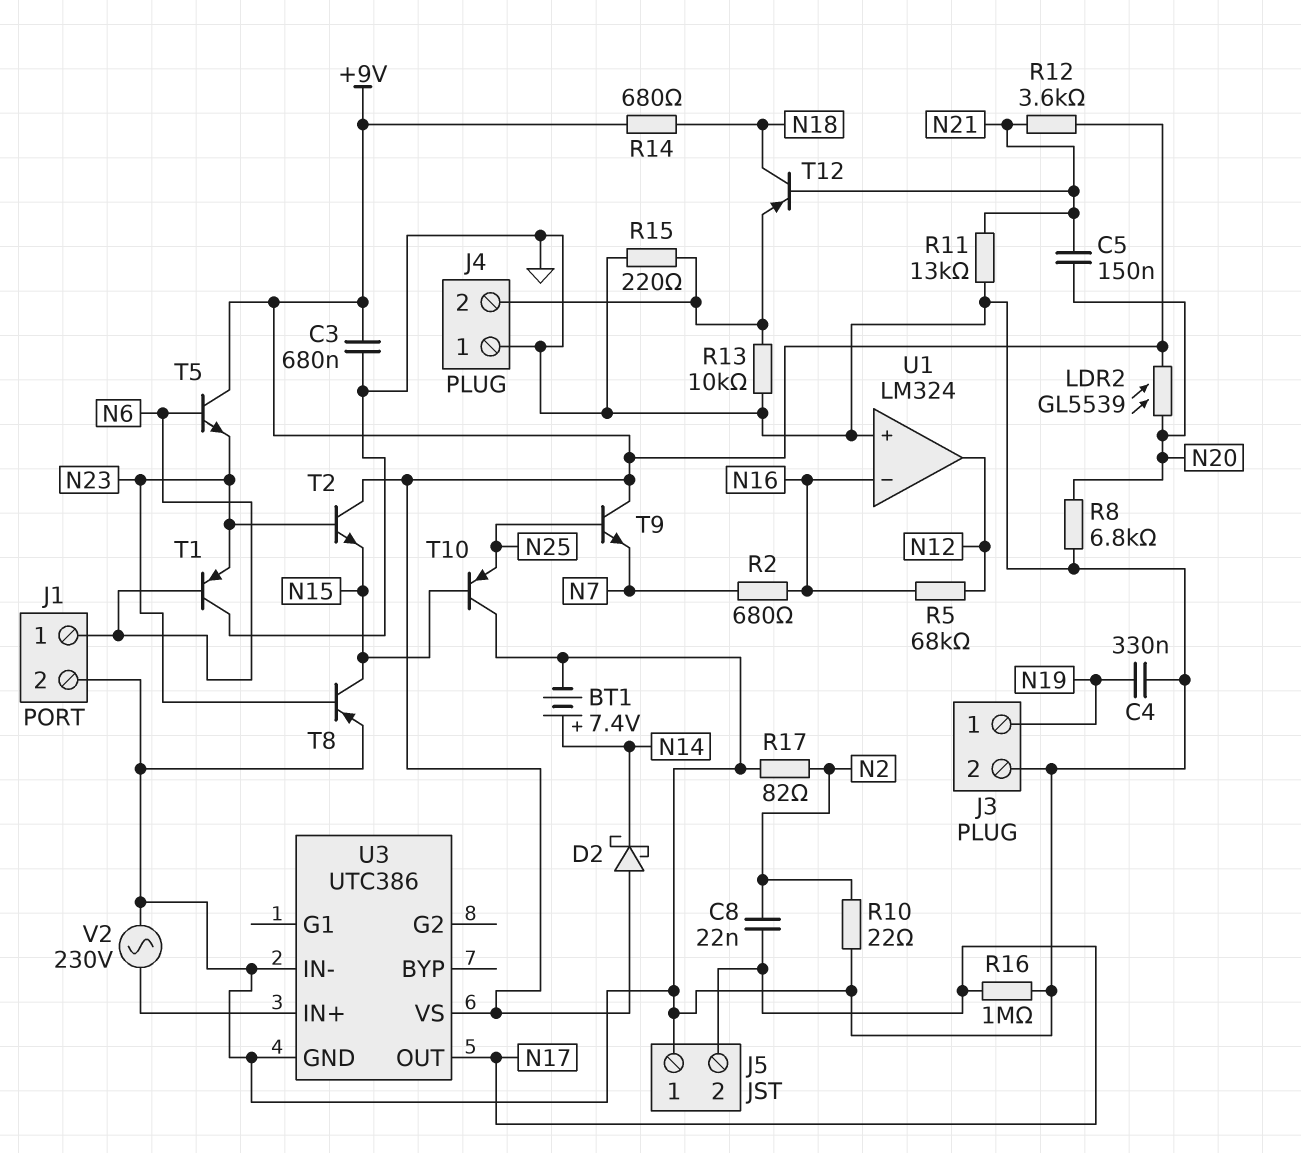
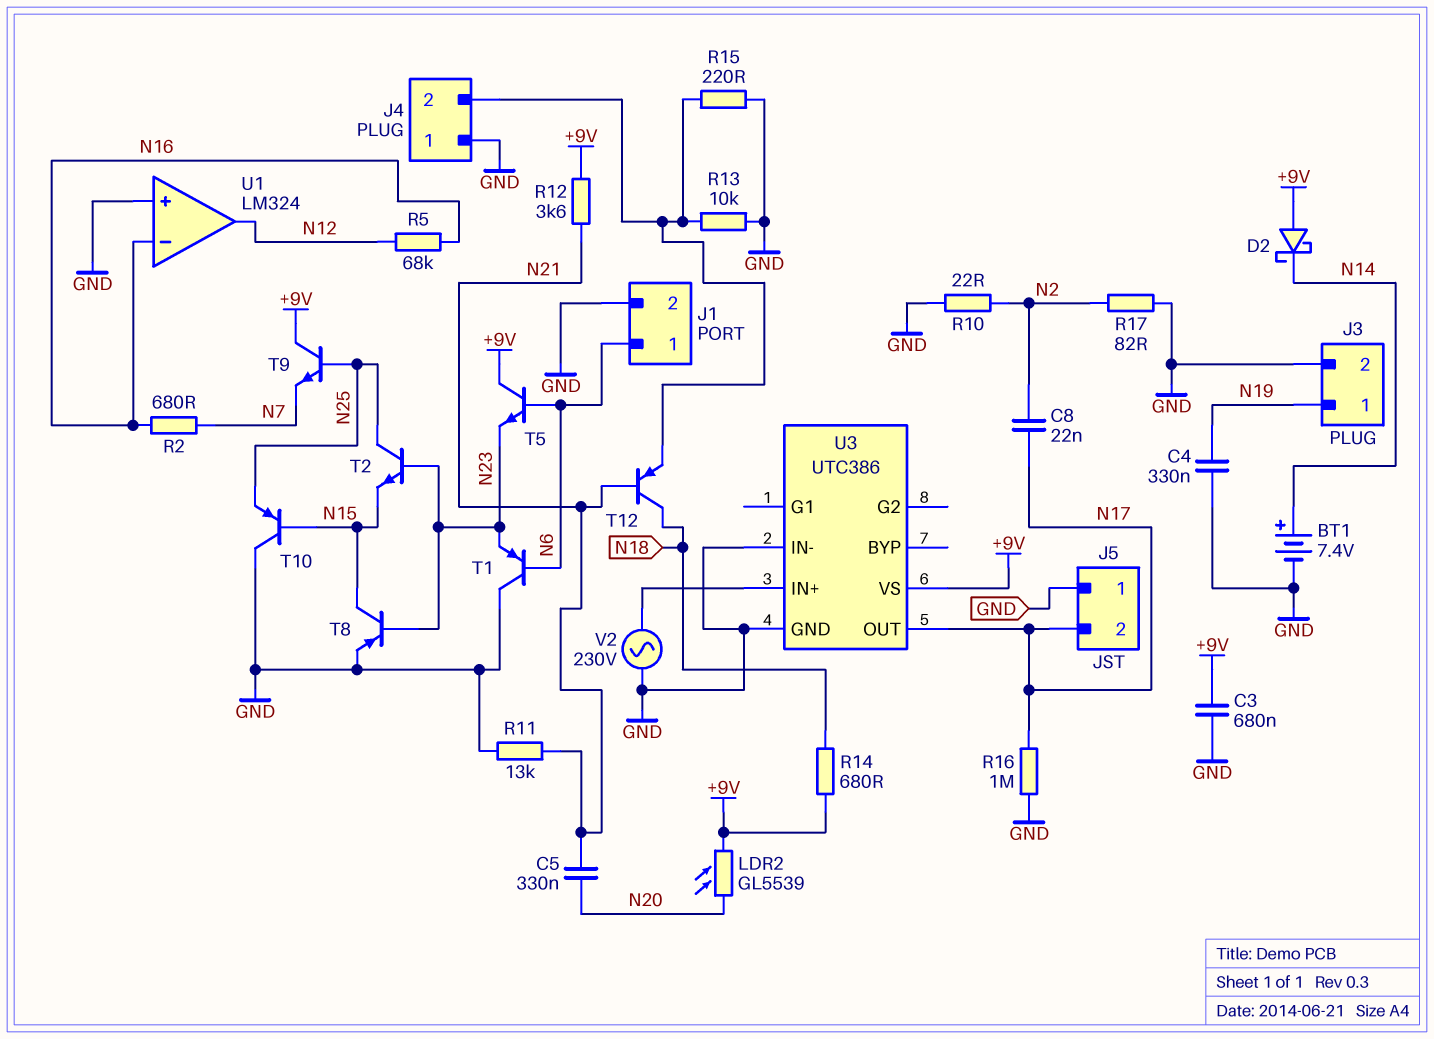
C5: 150nF (N20, N21) -> 330nF (N20, N21)
R8: 6.8k (GND, N20) -> none
T2: NPN (B N23, C +9V, E N15) -> NPN (B N23, C N25, E N15)

